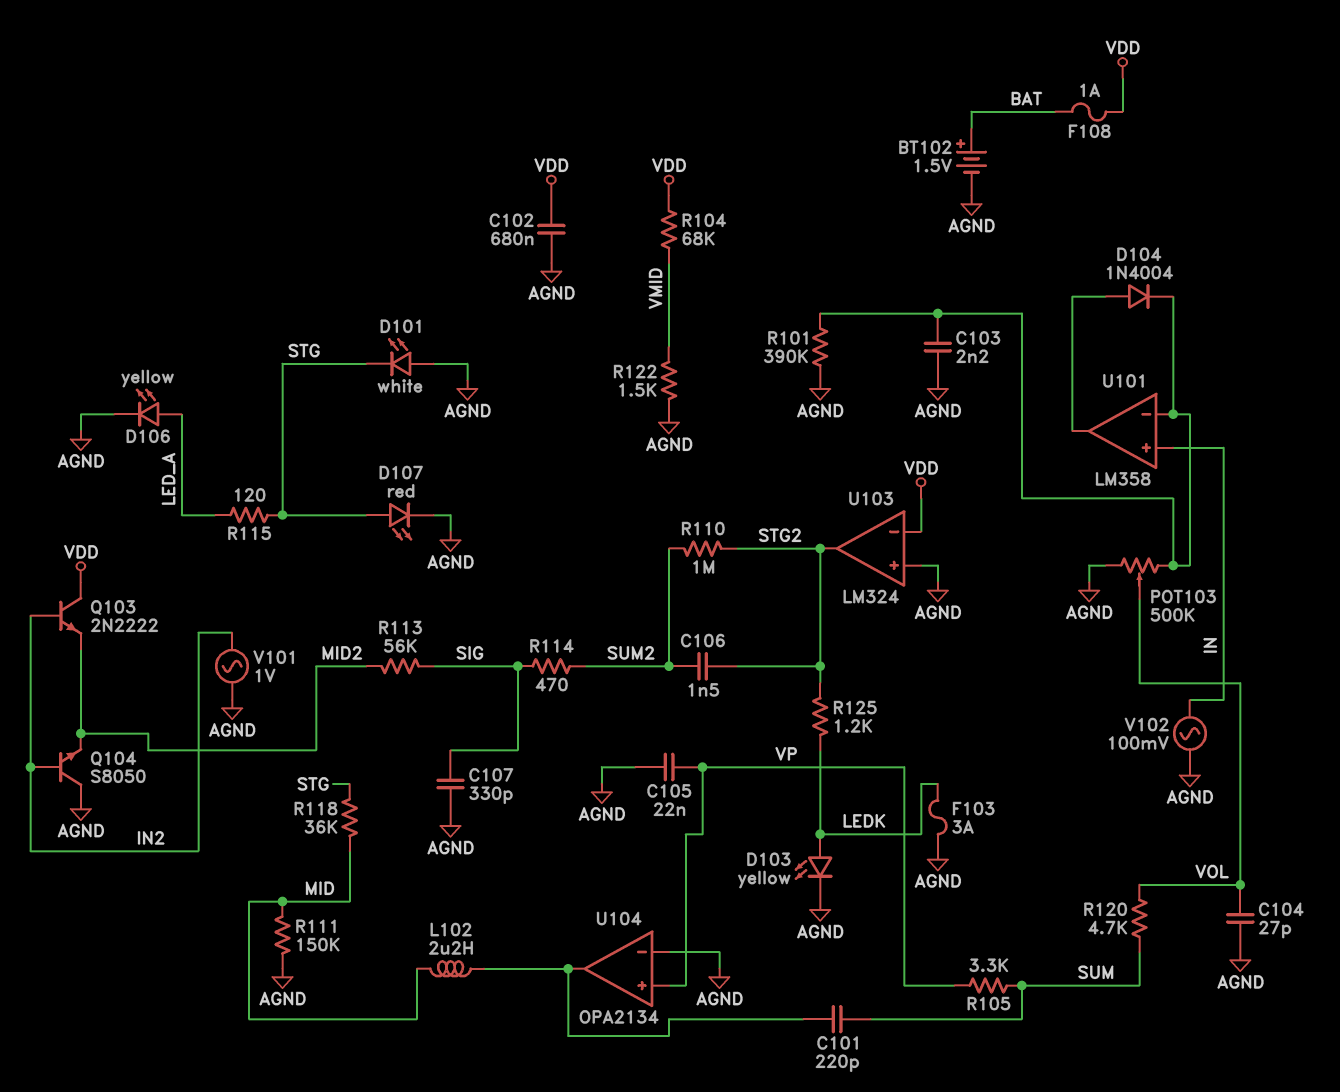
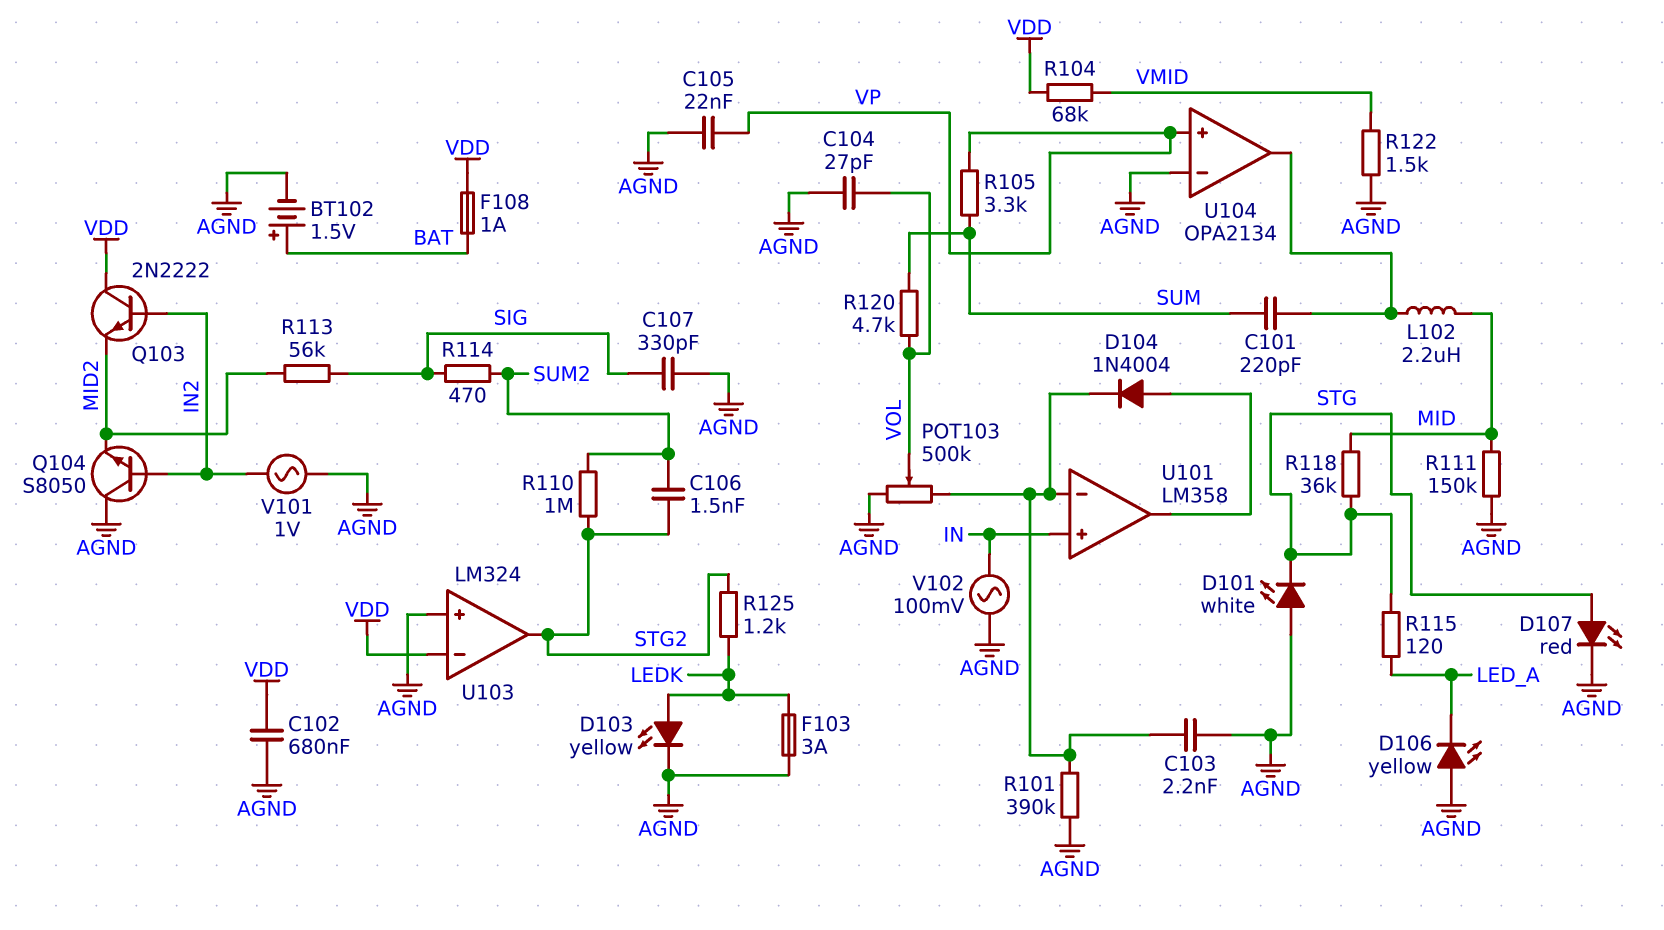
D106: LED yellow (A LED_A, K AGND) -> LED yellow (A AGND, K LED_A)

